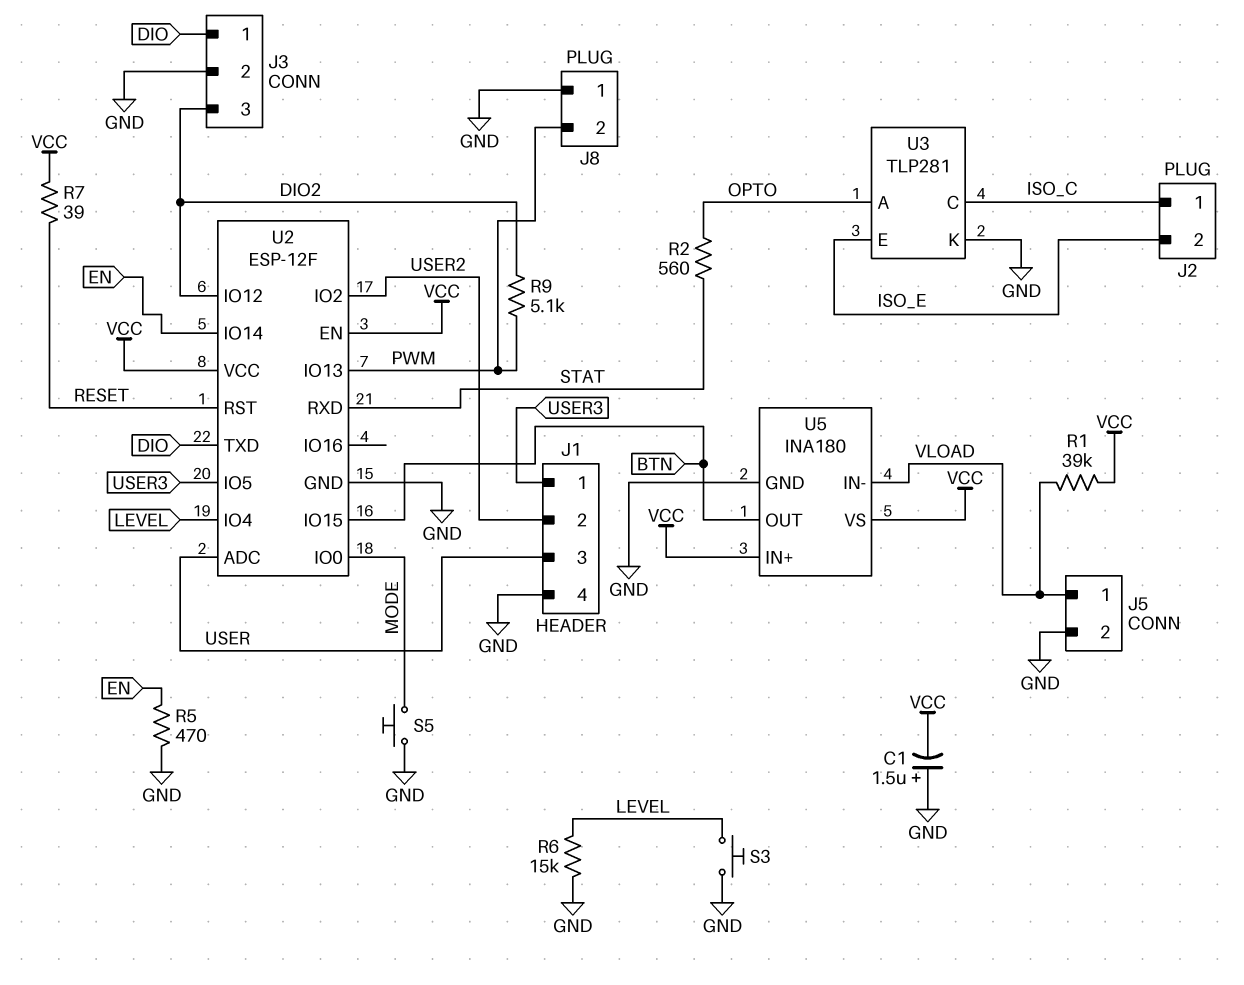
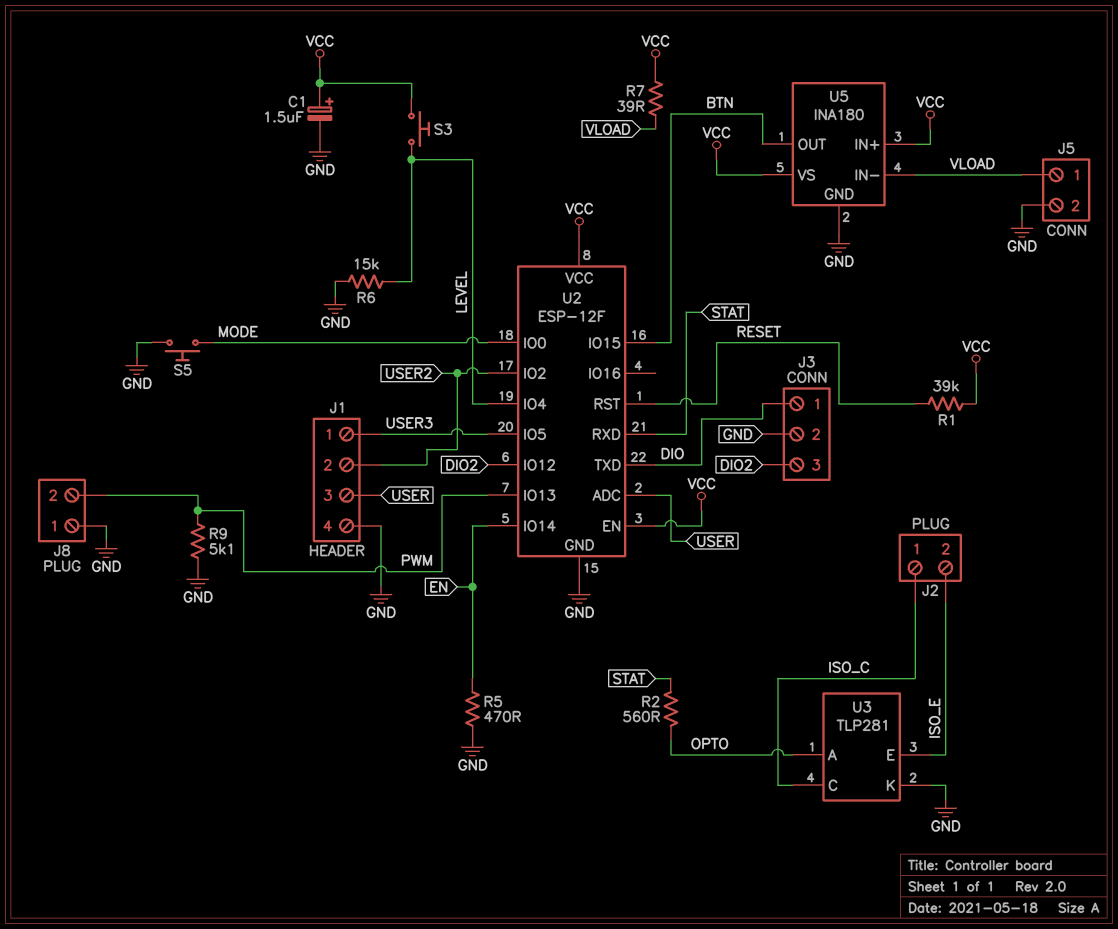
C1: 1.5uF (plus GND, minus VCC) -> 1.5uF (plus VCC, minus GND)
R1: 39k (VCC, VLOAD) -> 39k (RESET, VCC)
R7: 39 (RESET, VCC) -> 39 (VCC, VLOAD)
R9: 5.1k (DIO2, PWM) -> 5.1k (GND, PWM)
S3: button (GND, LEVEL) -> button (LEVEL, VCC)

